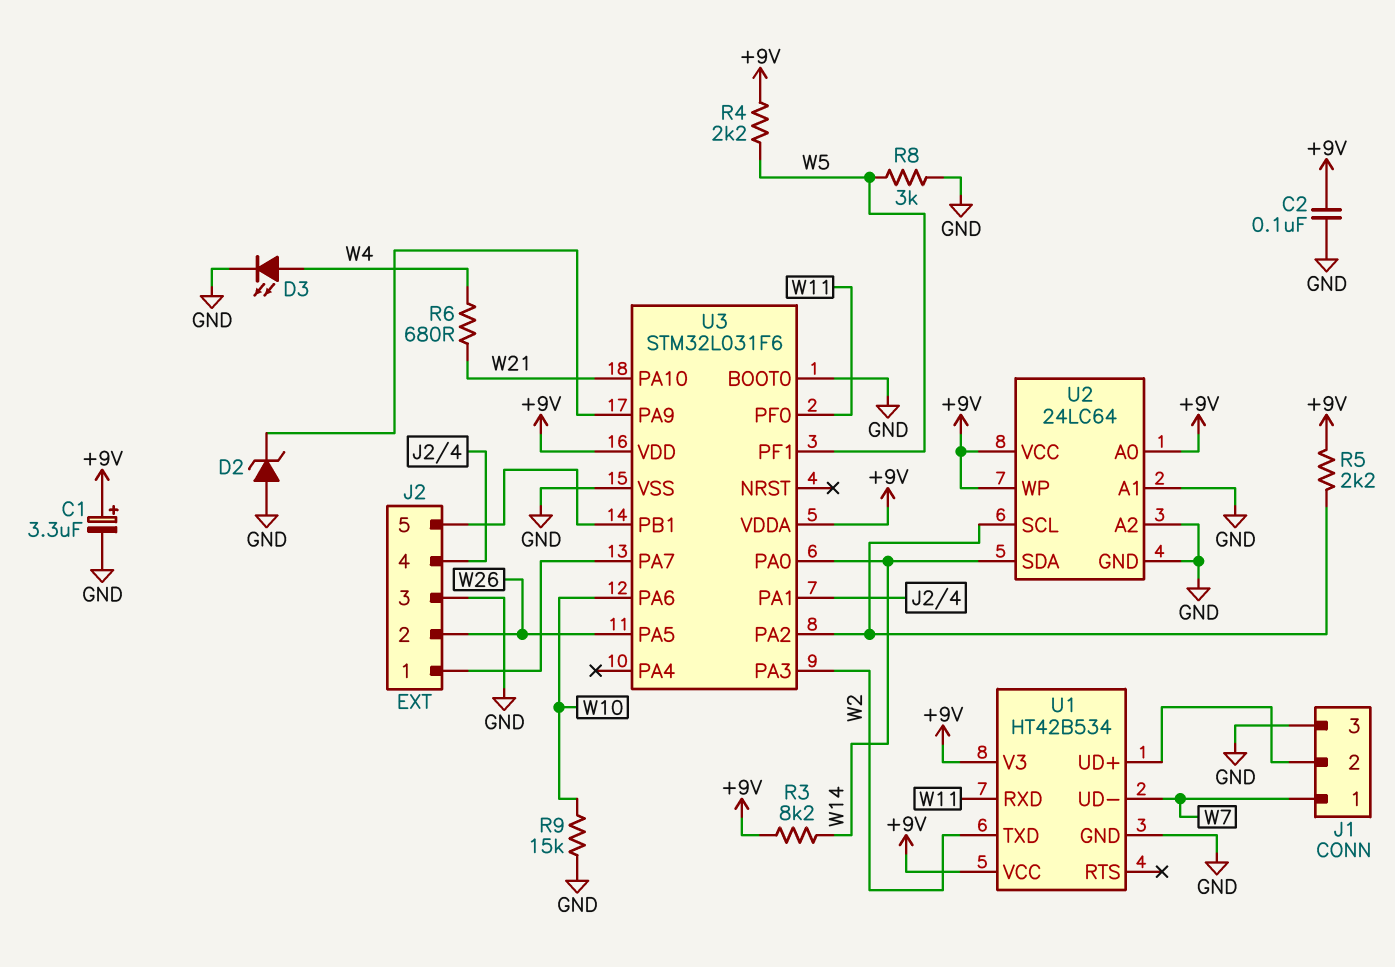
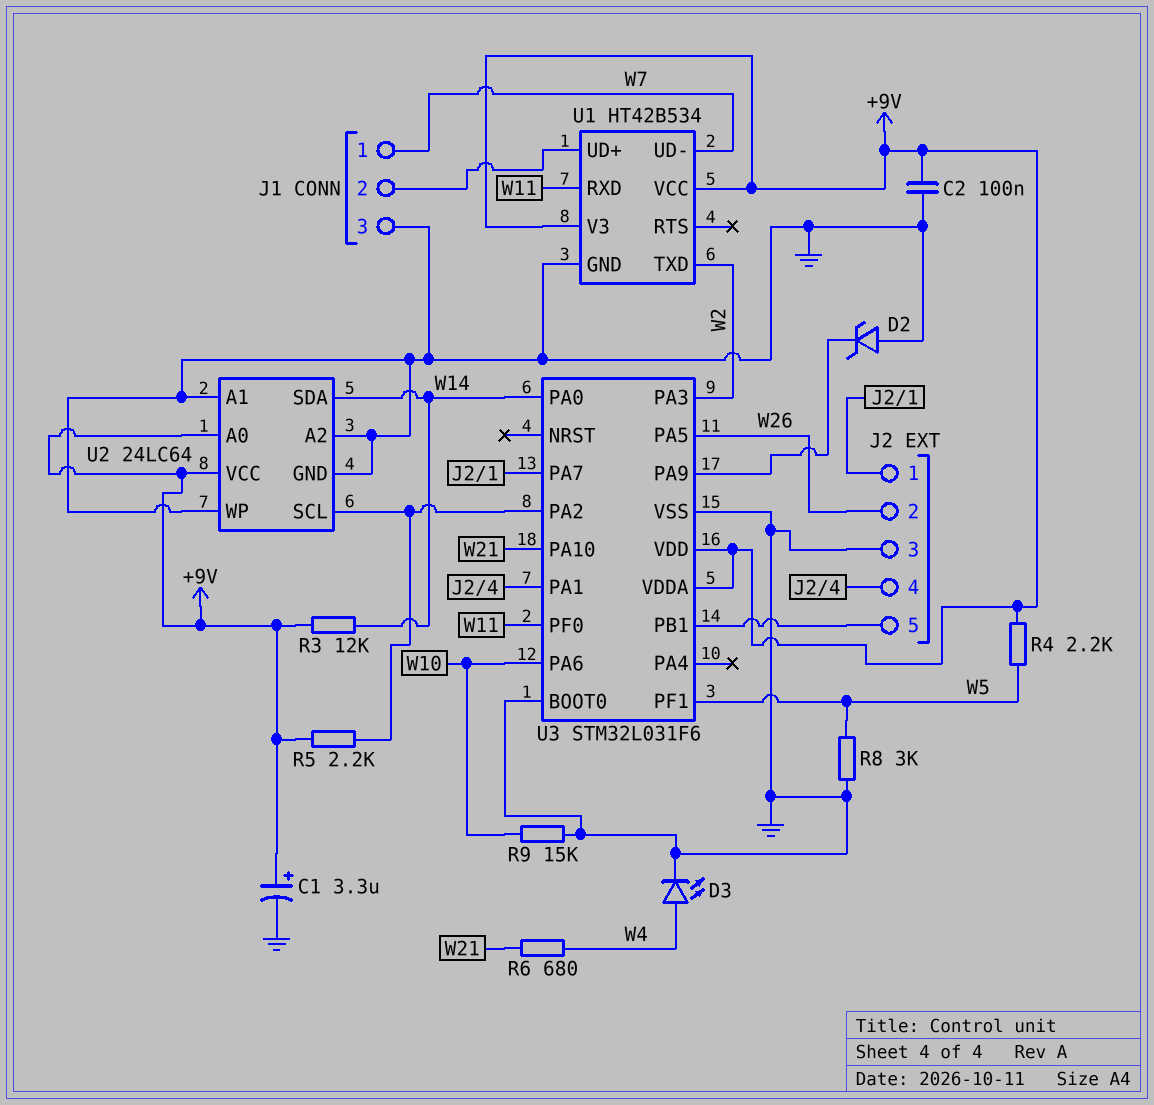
R3: 8.2k (+9V, W14) -> 12k (+9V, W14)
U2 pin WP: +9V -> GND

